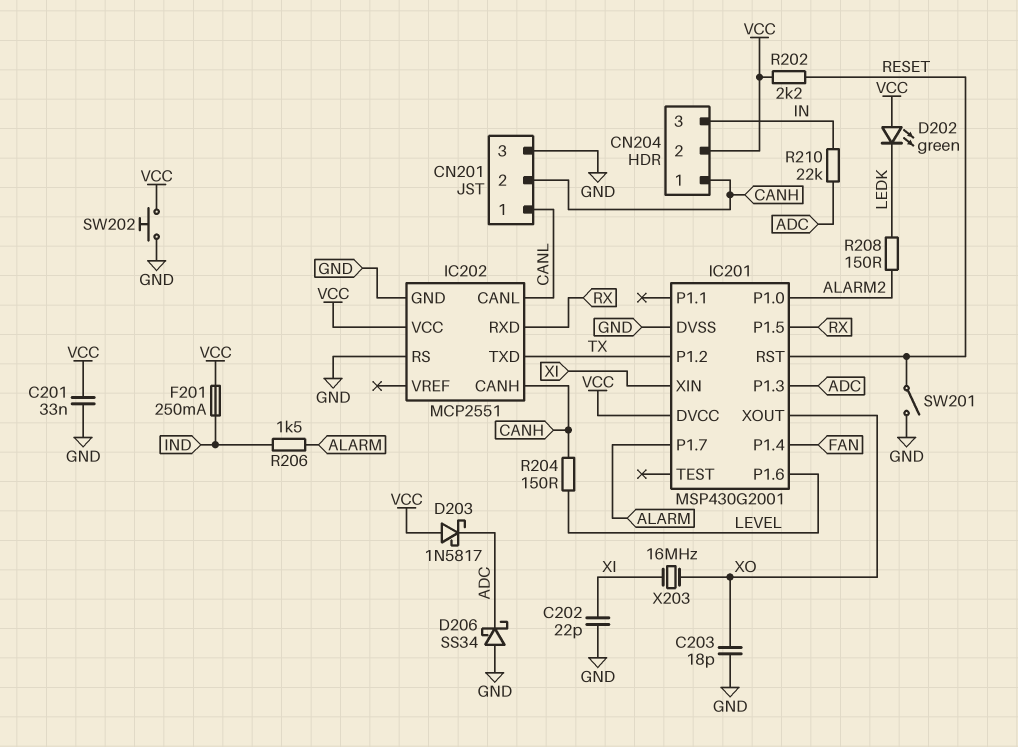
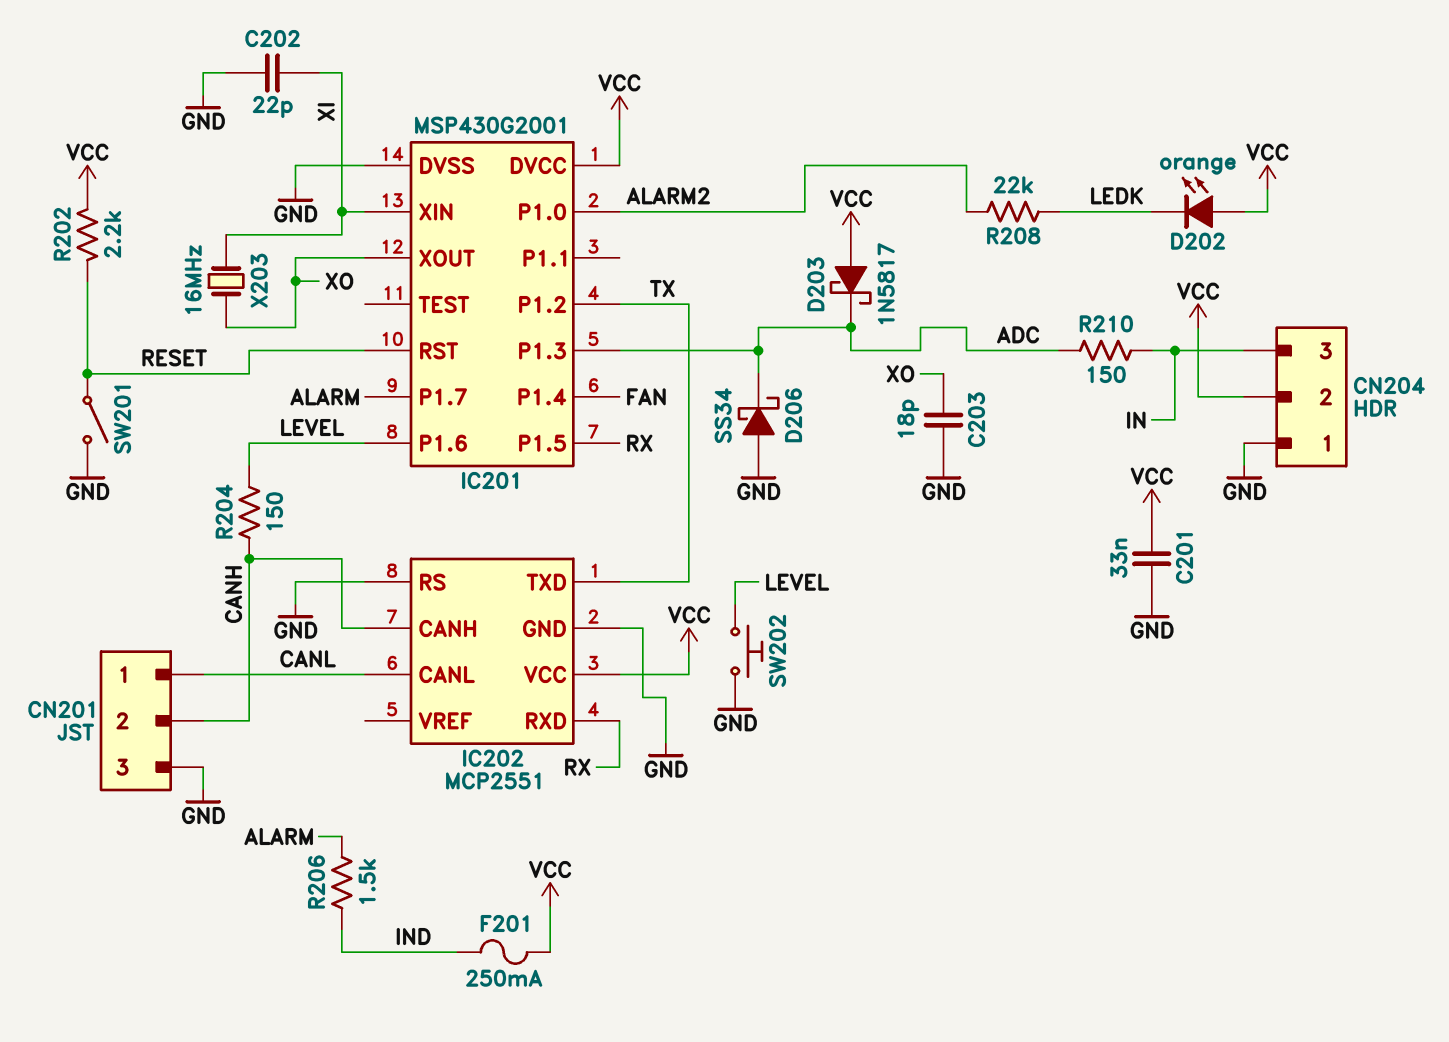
CN204 pin 1: CANH -> GND
D202: LED green (A VCC, K LEDK) -> LED orange (A VCC, K LEDK)
R208: 150 (ALARM2, LEDK) -> 22k (ALARM2, LEDK)
R210: 22k (ADC, IN) -> 150 (ADC, IN)
SW202: button (GND, VCC) -> button (GND, LEVEL)

